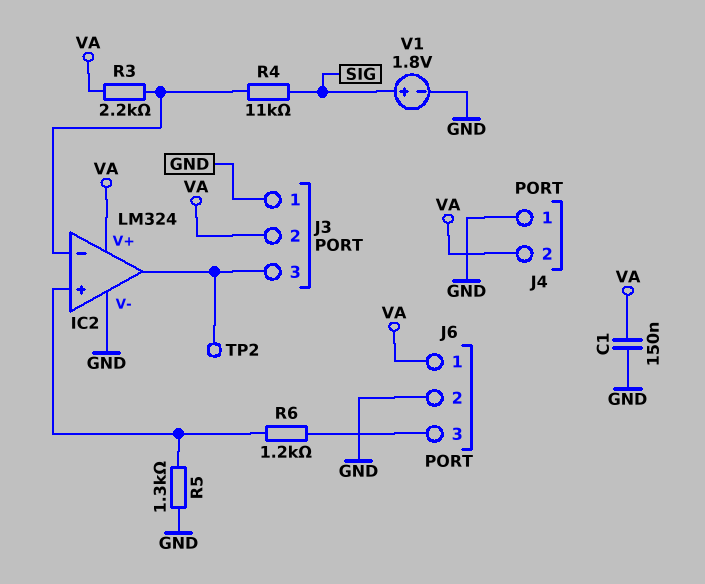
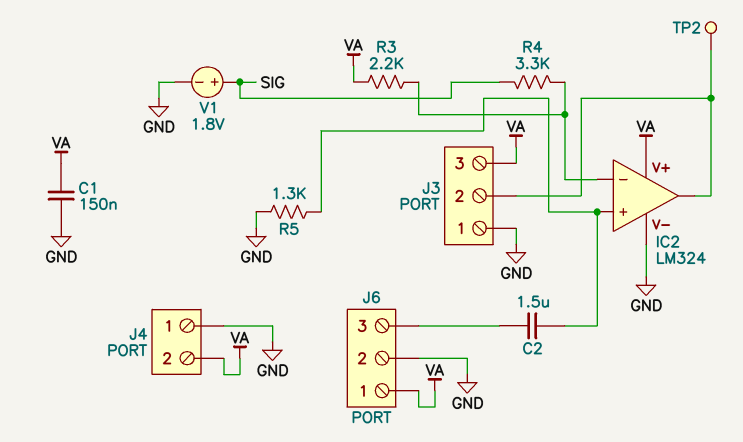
C2: none -> 1.5uF (IC2/in+, J6/3)
J3 pin 2: VA -> IC2/out
J3 pin 3: IC2/out -> VA
R4: 11k (IC2/in-, SIG) -> 3.3k (IC2/in-, SIG)
R6: 1.2k (IC2/in+, J6/3) -> none

